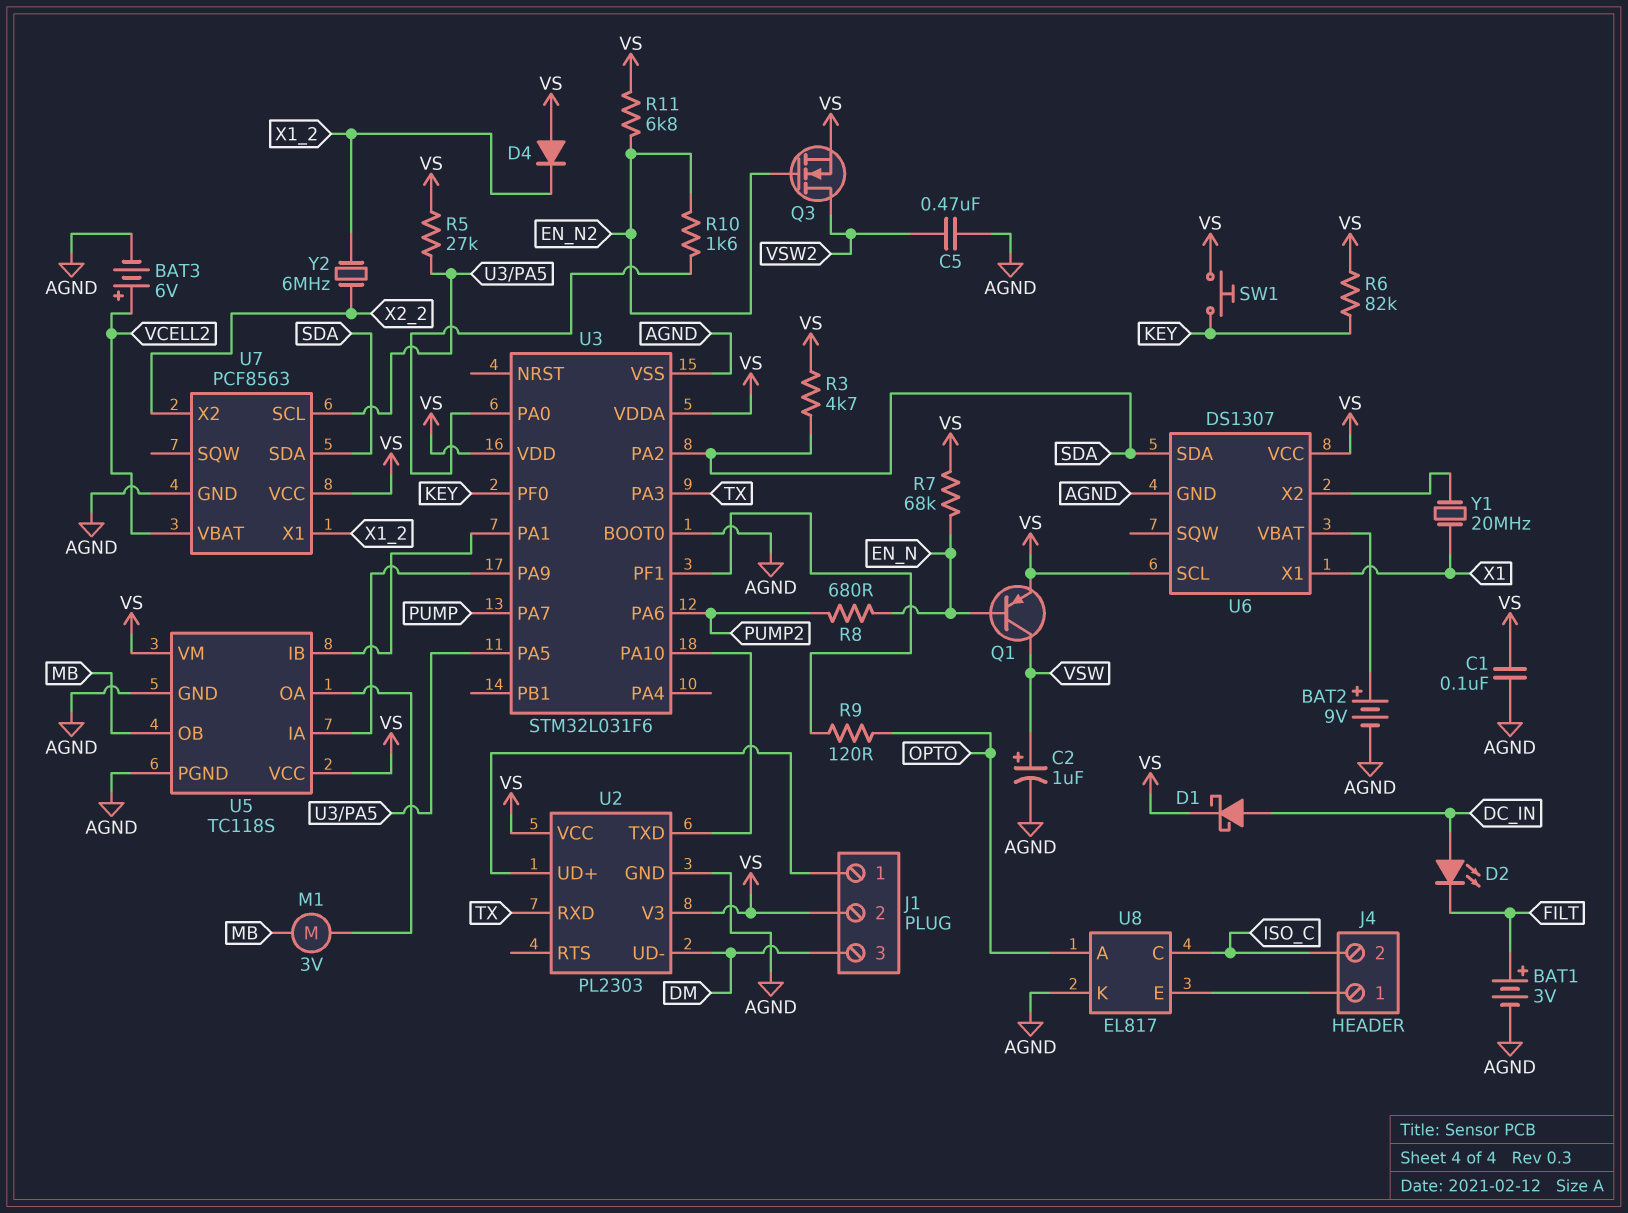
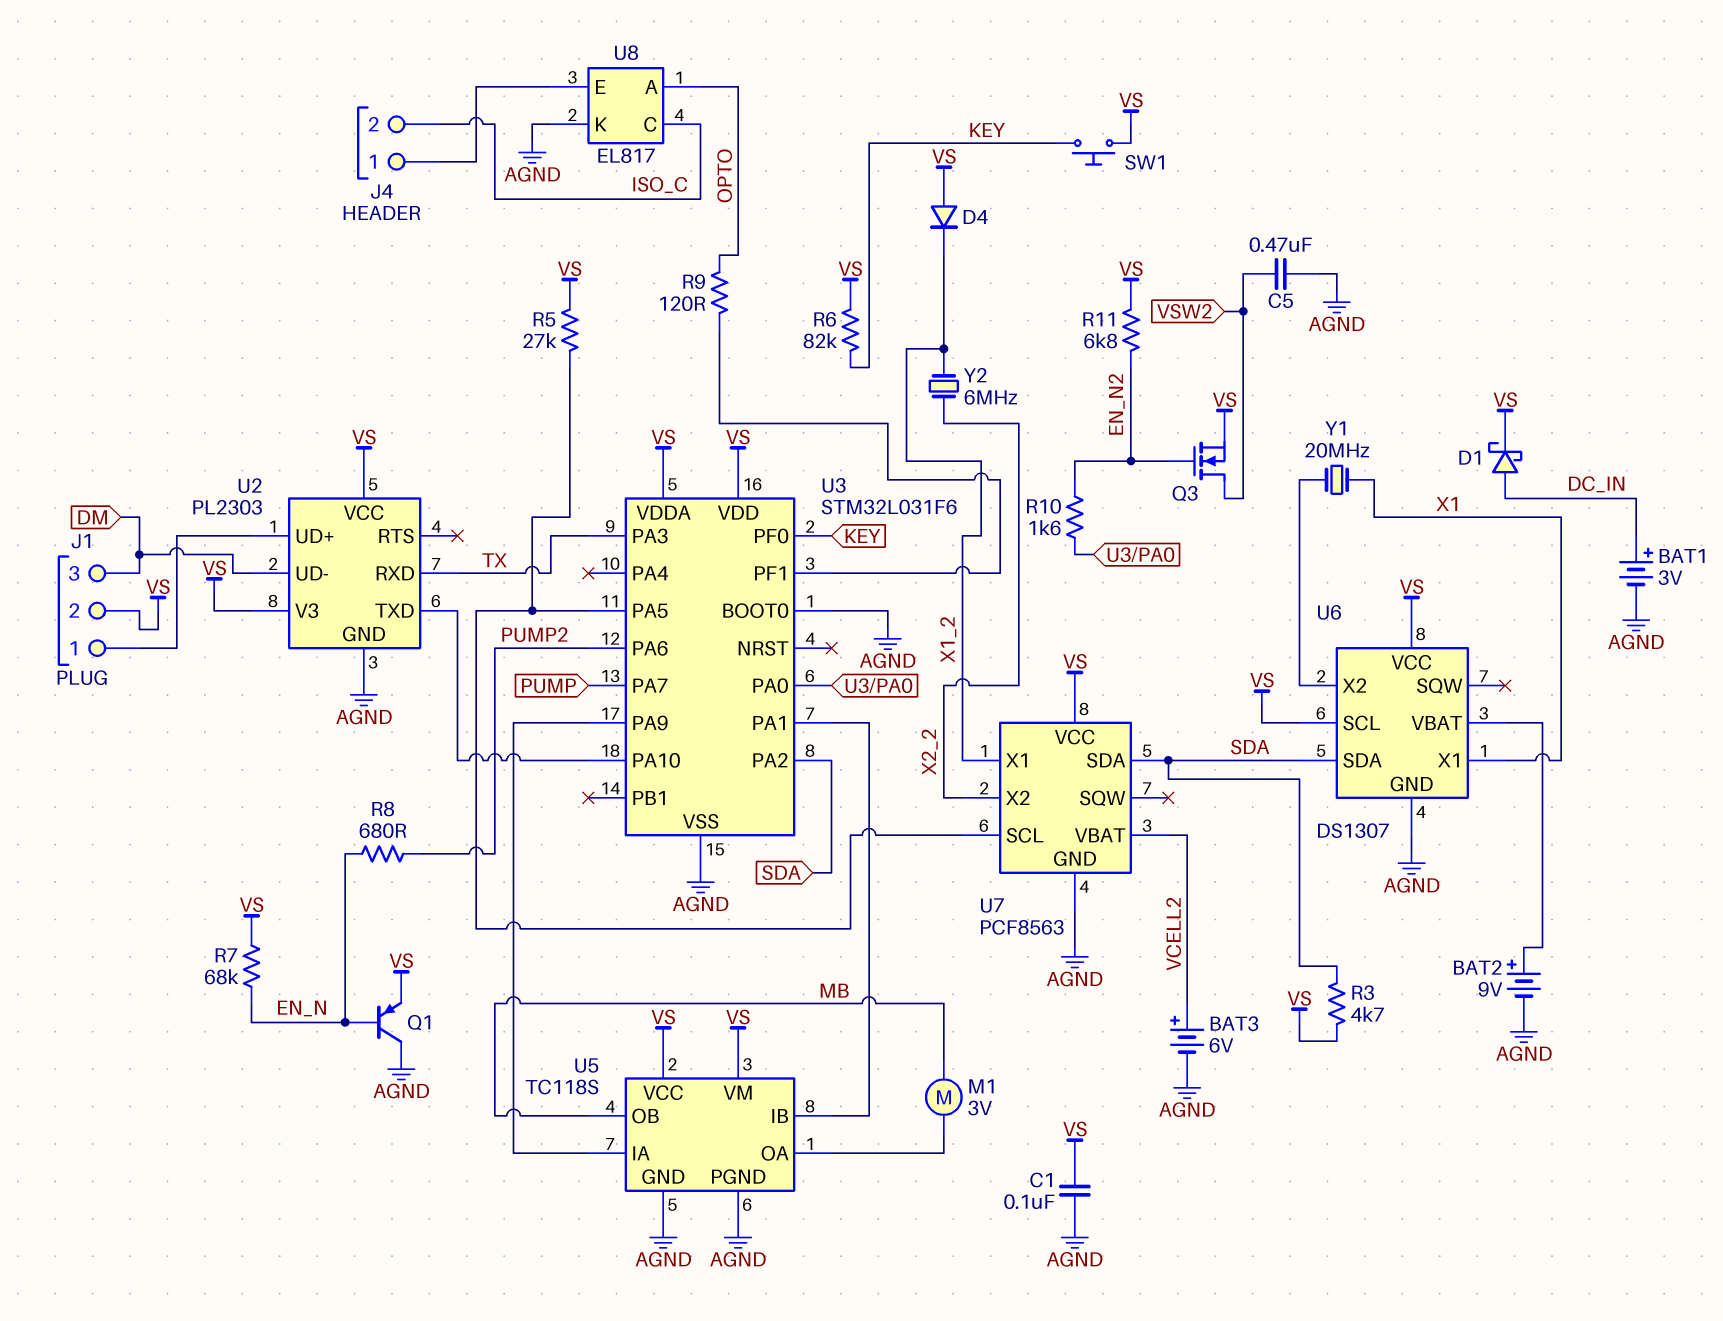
BAT1: 3V (plus FILT, minus AGND) -> 3V (plus DC_IN, minus AGND)
C2: 1uF (plus VSW, minus AGND) -> none
D2: LED (A DC_IN, K FILT) -> none
Q1: PNP (B EN_N, C VSW, E VS) -> PNP (B EN_N, C AGND, E VS)

